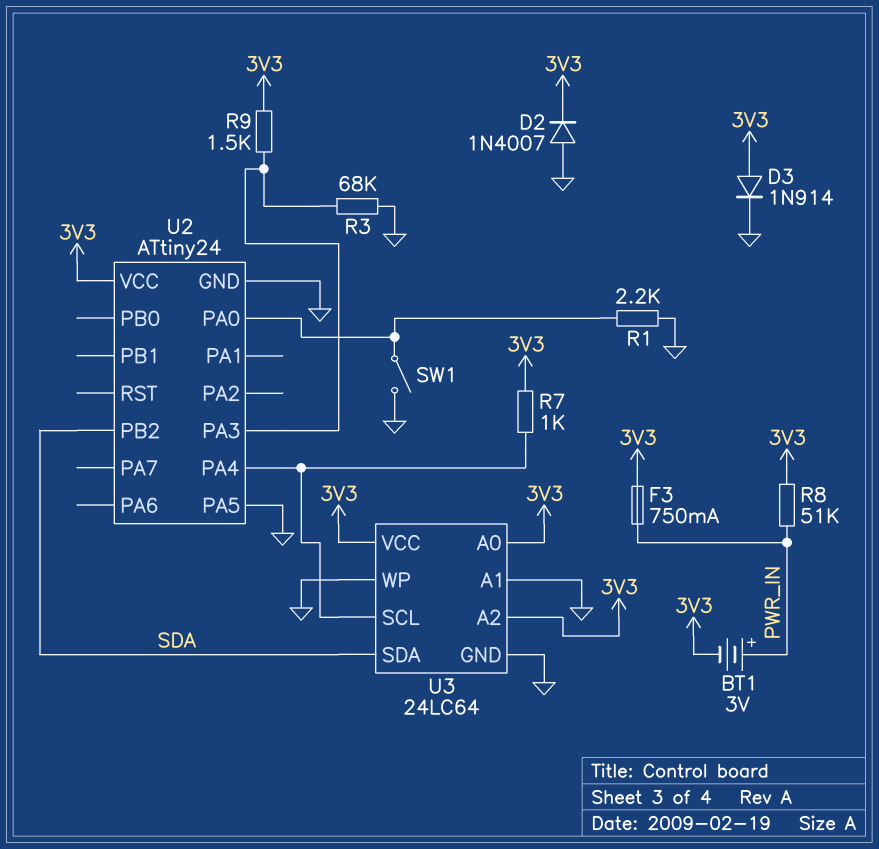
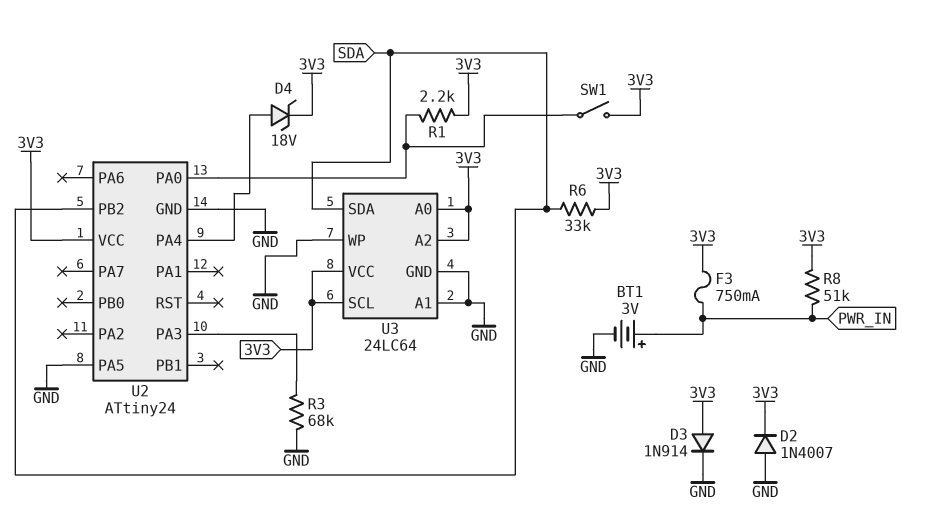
BT1: 3V (plus PWR_IN, minus 3V3) -> 3V (plus PWR_IN, minus GND)
D4: none -> zener 18V (A U2/PA4, K 3V3)
R1: 2.2k (GND, U2/PA0) -> 2.2k (3V3, U2/PA0)
R6: none -> 33k (3V3, SDA)
R7: 1k (3V3, U2/PA4) -> none
R9: 1.5k (3V3, U2/PA3) -> none
SW1: switch (GND, U2/PA0) -> switch (3V3, U2/PA0)
U3 pin SCL: U2/PA4 -> 3V3

